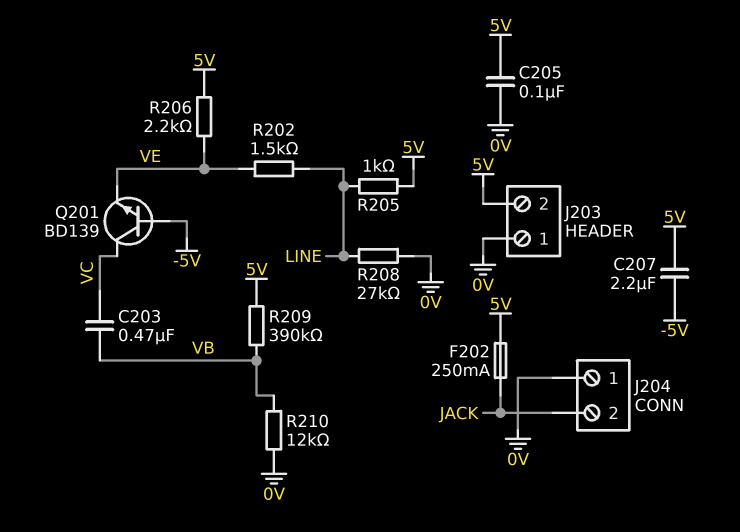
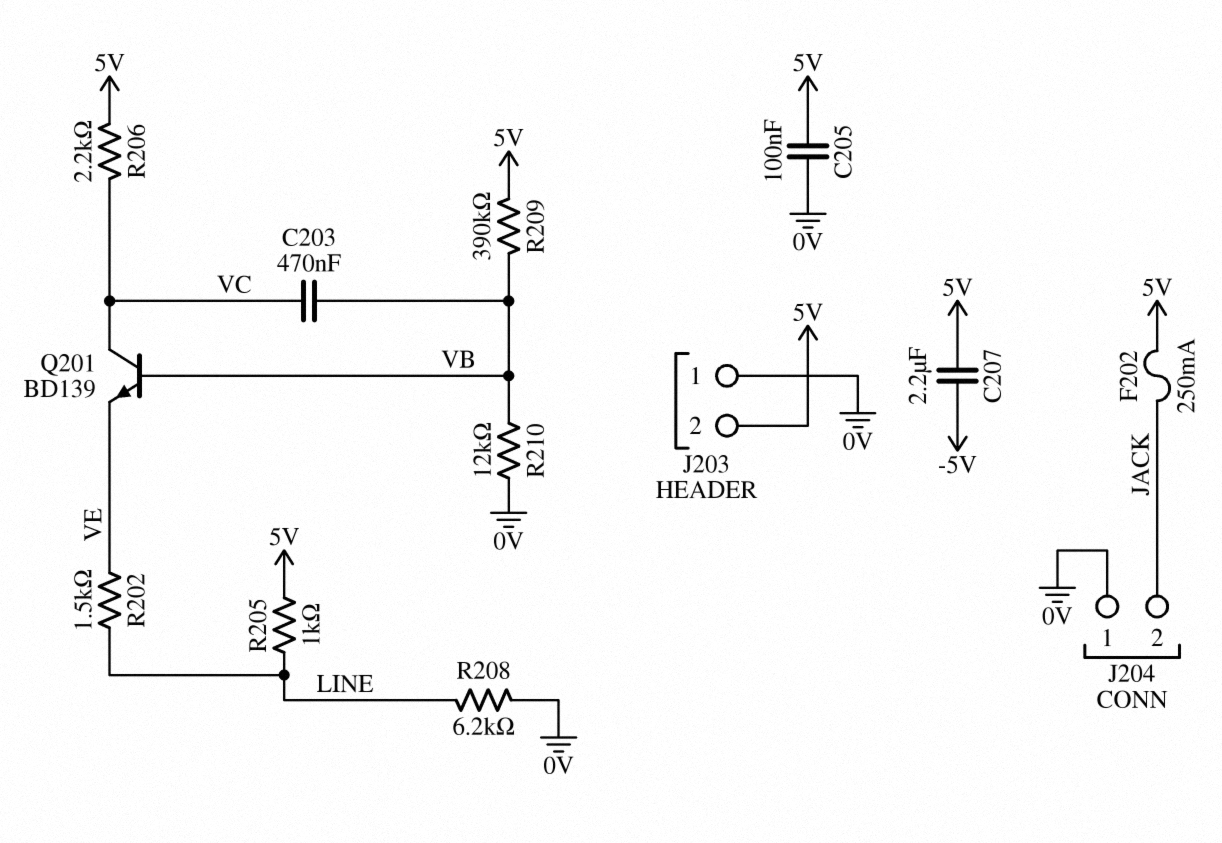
Q201: NPN BD139 (B -5V, C VC, E VE) -> NPN BD139 (B VB, C VC, E VE)
R206: 2.2k (5V, VE) -> 2.2k (5V, VC)
R208: 27k (0V, LINE) -> 6.2k (0V, LINE)

